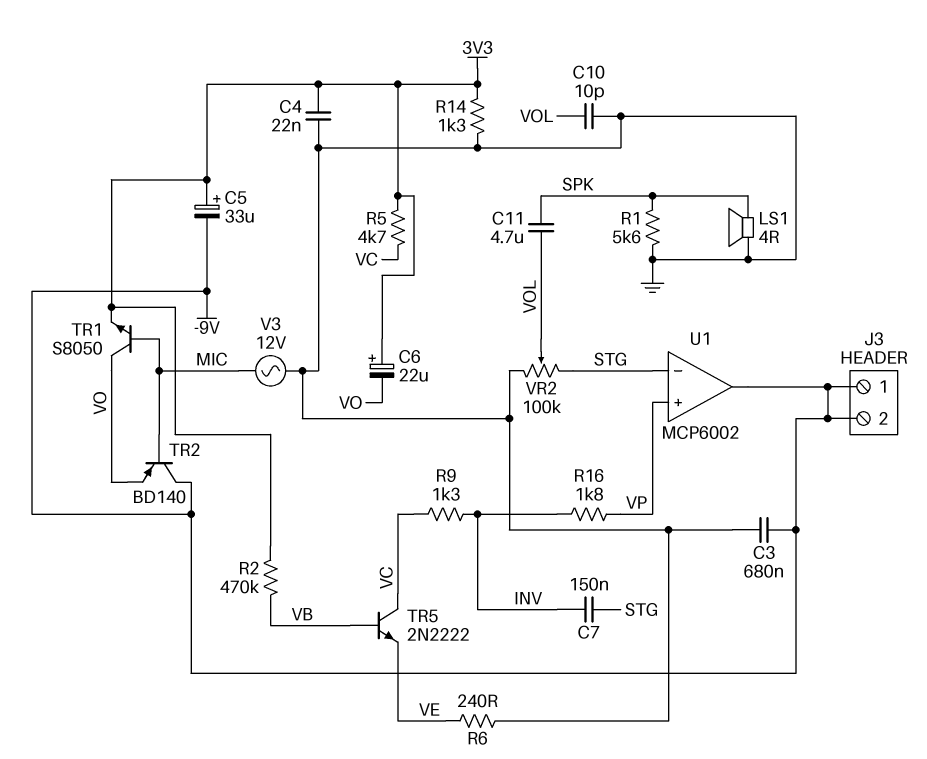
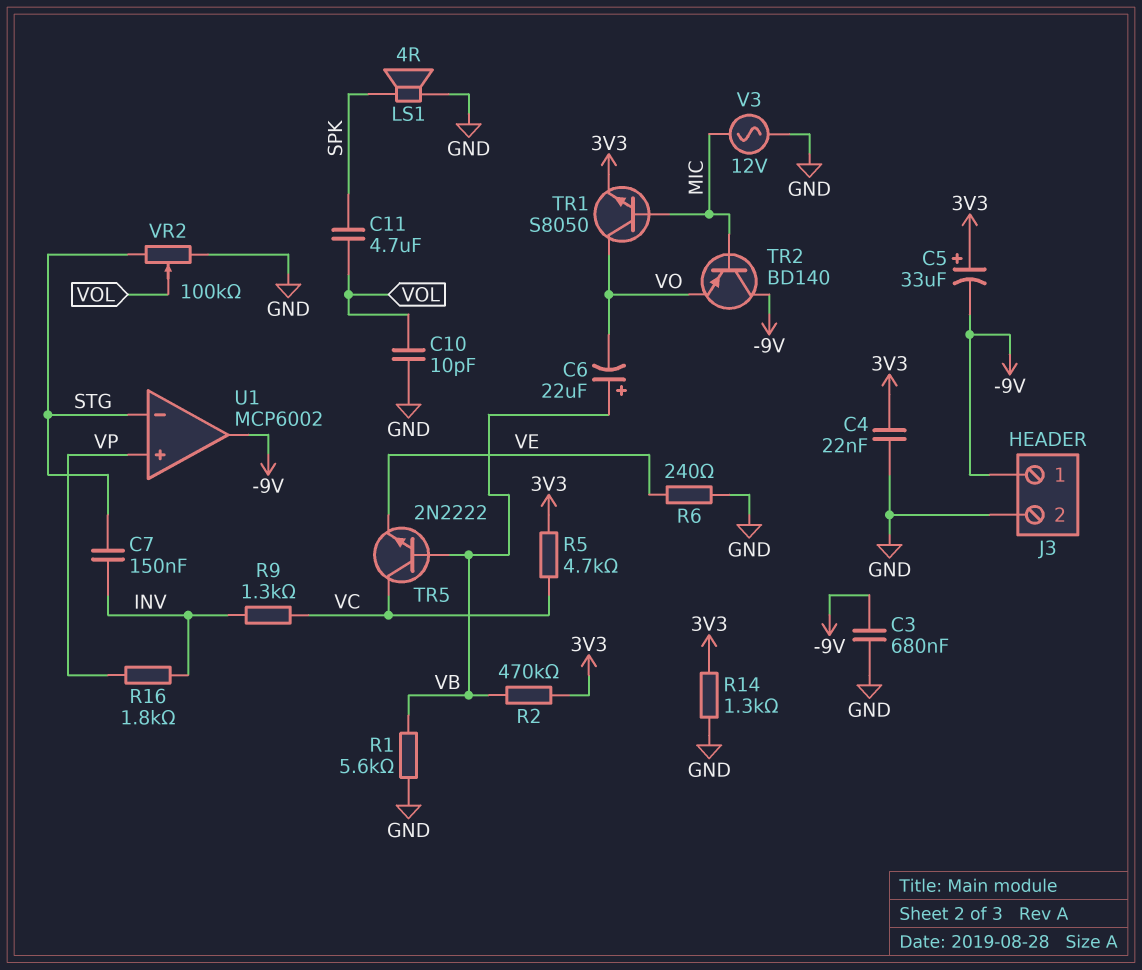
C6: 22uF (plus 3V3, minus VO) -> 22uF (plus VB, minus VO)
J3 pin 2: -9V -> GND
R1: 5.6k (GND, SPK) -> 5.6k (GND, VB)

